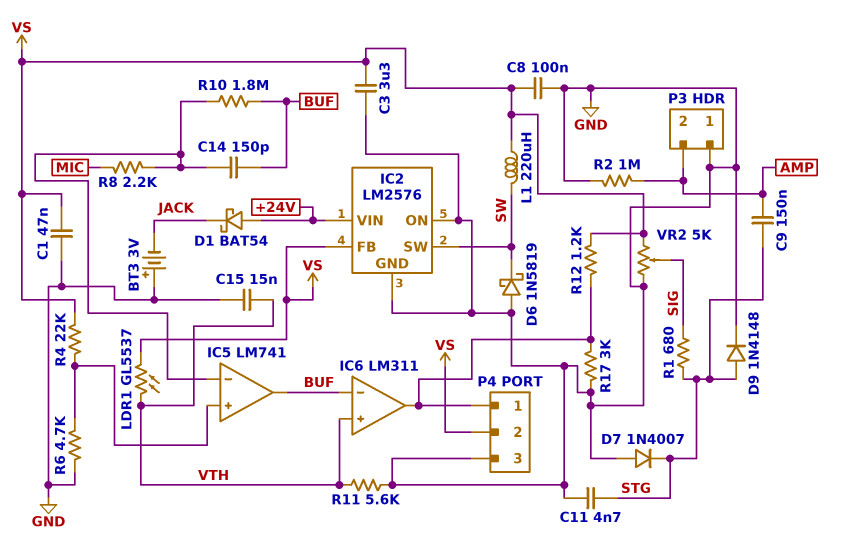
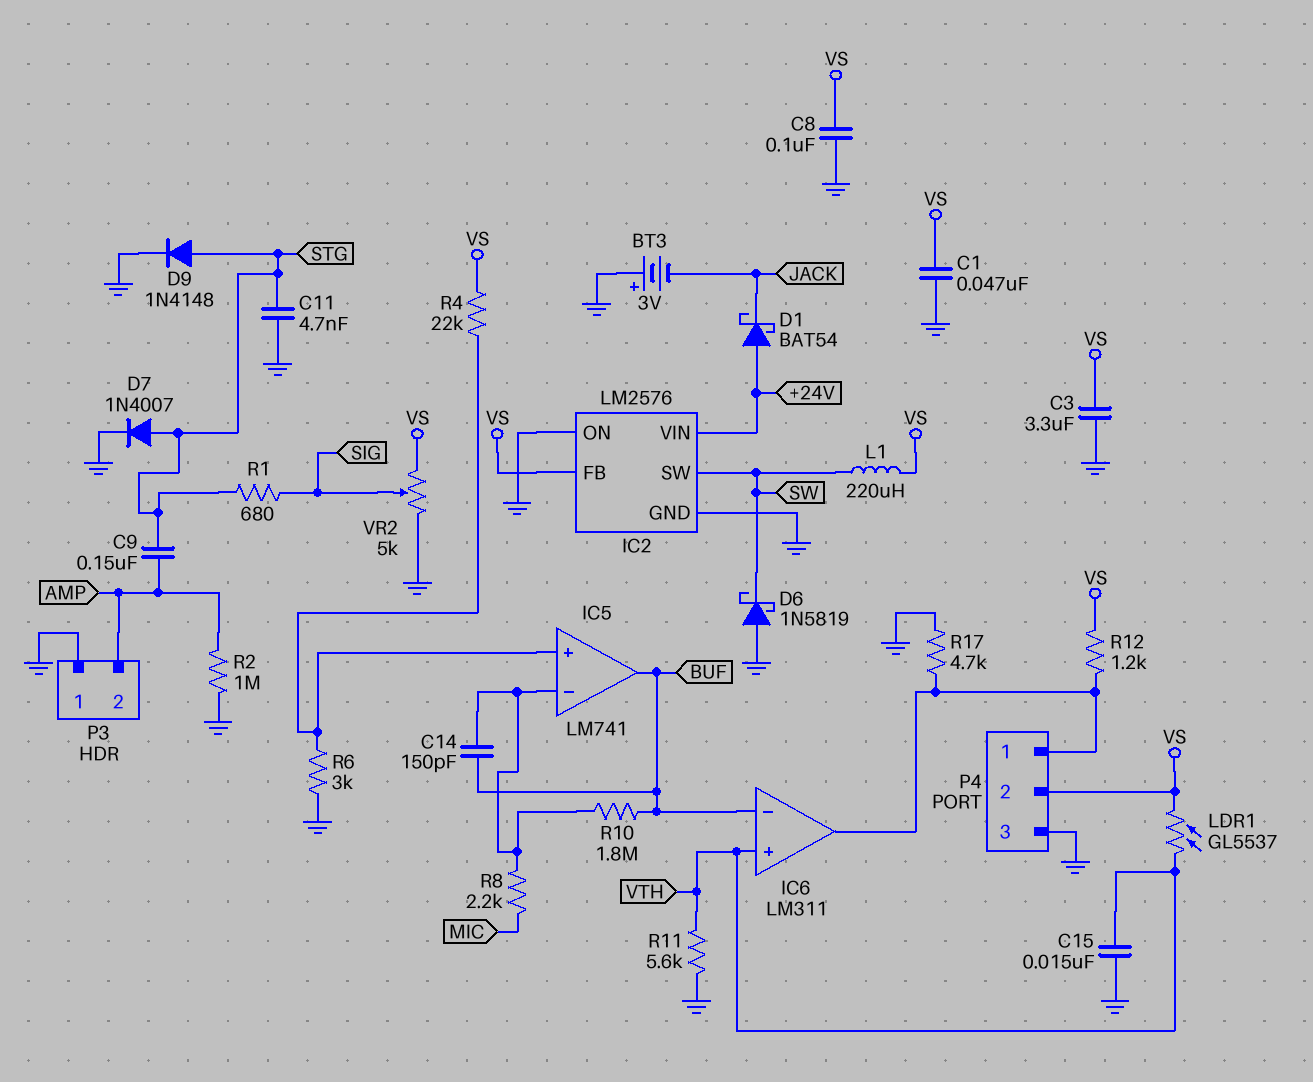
D7: diode 1N4007 (A GND, K STG) -> diode 1N4007 (A STG, K GND)
R6: 4.7k (GND, IC5/in+) -> 3k (GND, IC5/in+)
R17: 3k (GND, IC6/out) -> 4.7k (GND, IC6/out)

